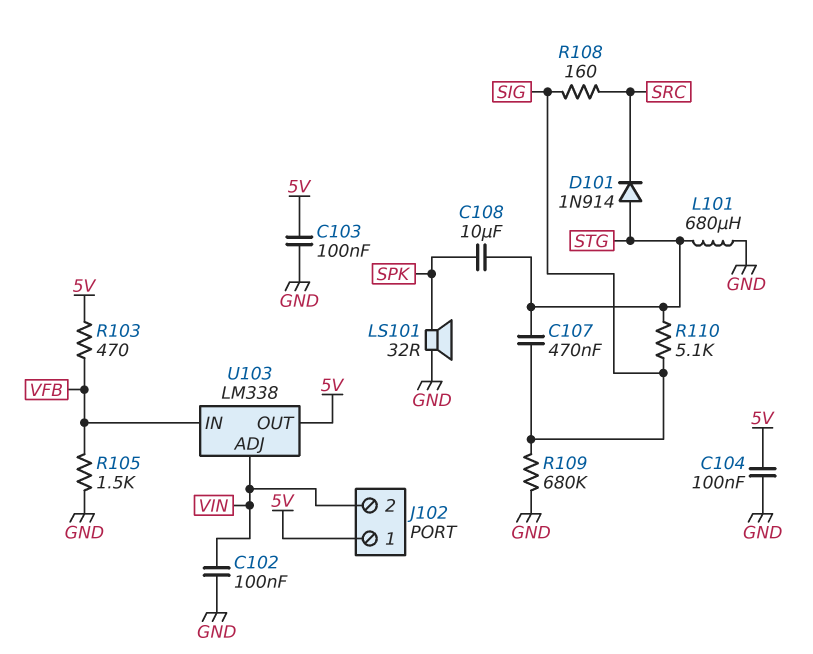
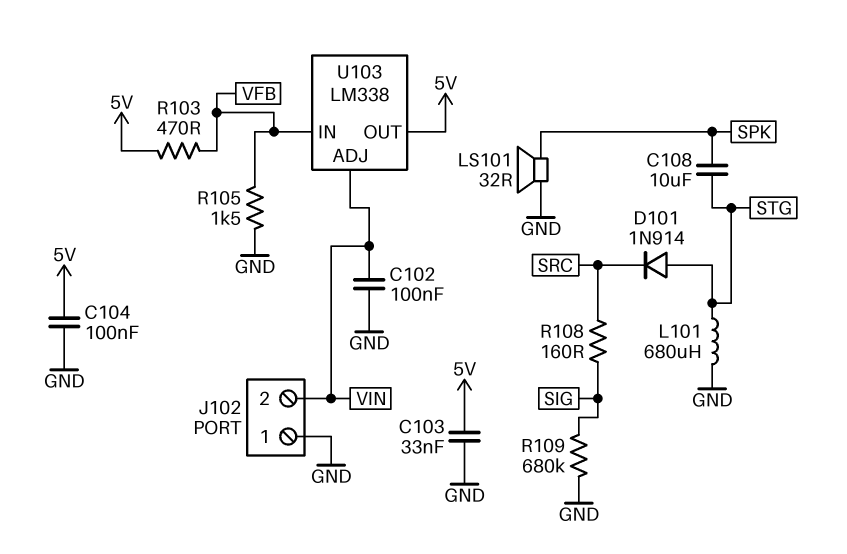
C103: 100nF (5V, GND) -> 33nF (5V, GND)
C107: 470nF (SIG, STG) -> none
J102 pin 1: 5V -> GND
R110: 5.1k (SIG, STG) -> none

